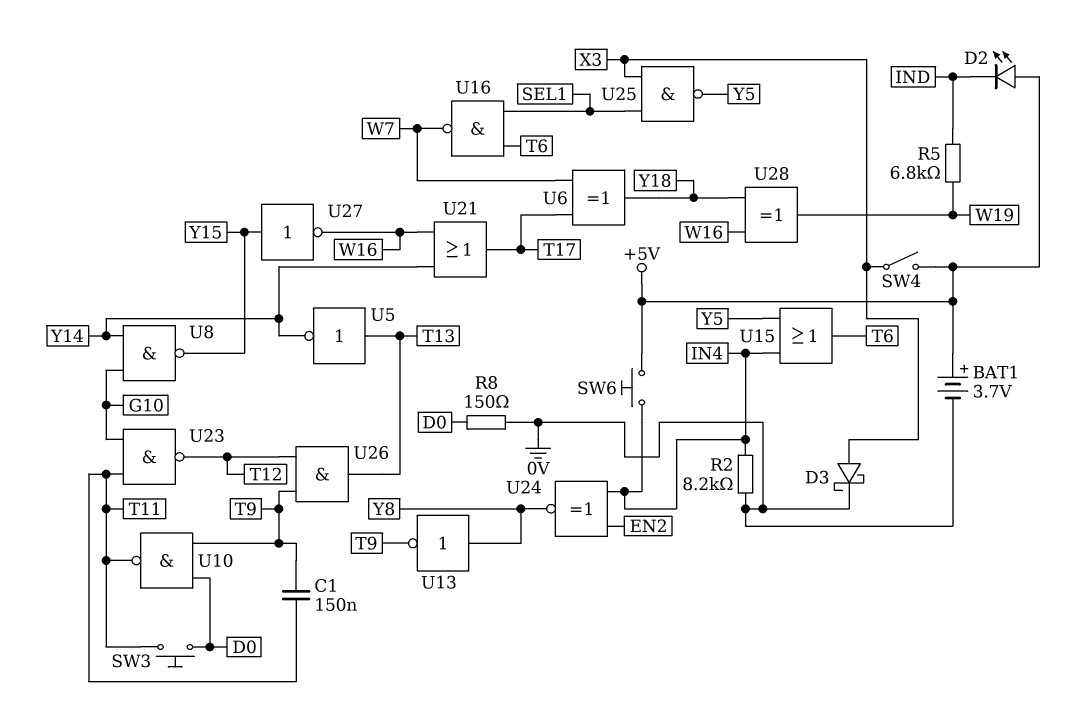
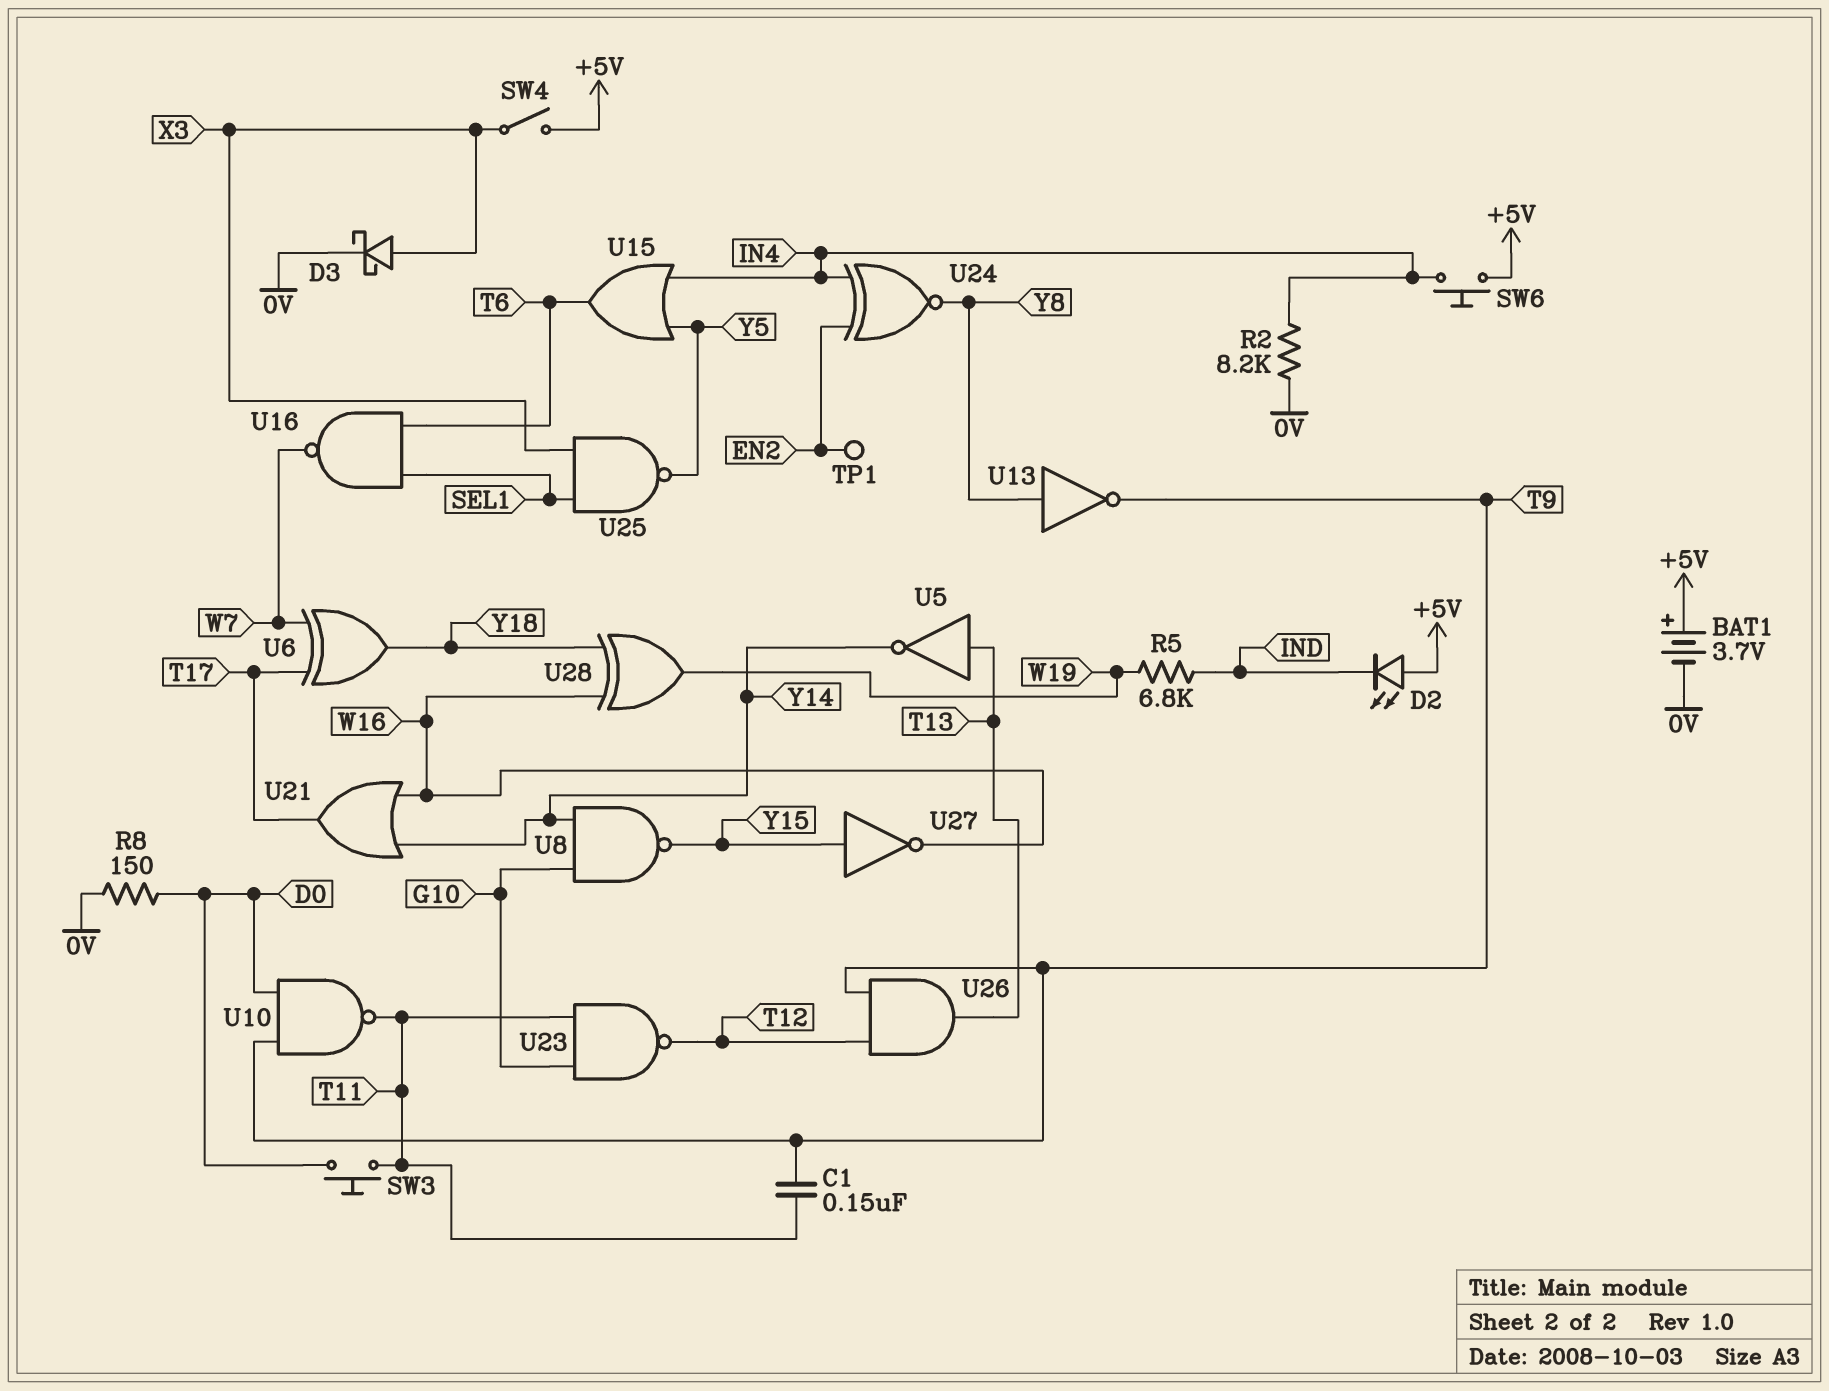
TP1: none -> test point (EN2)

